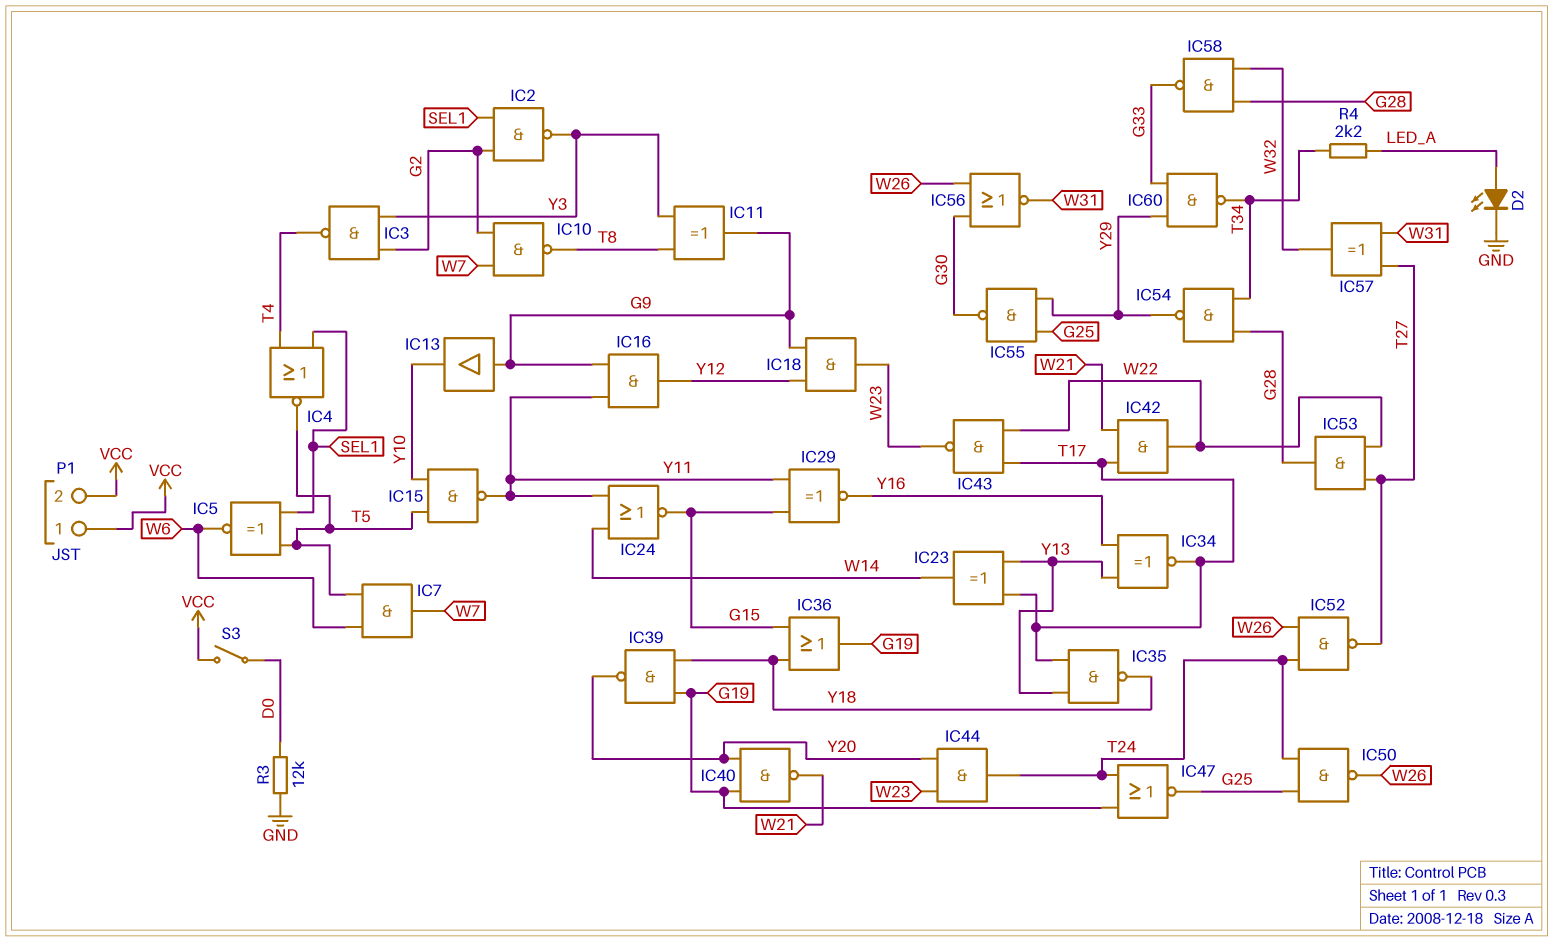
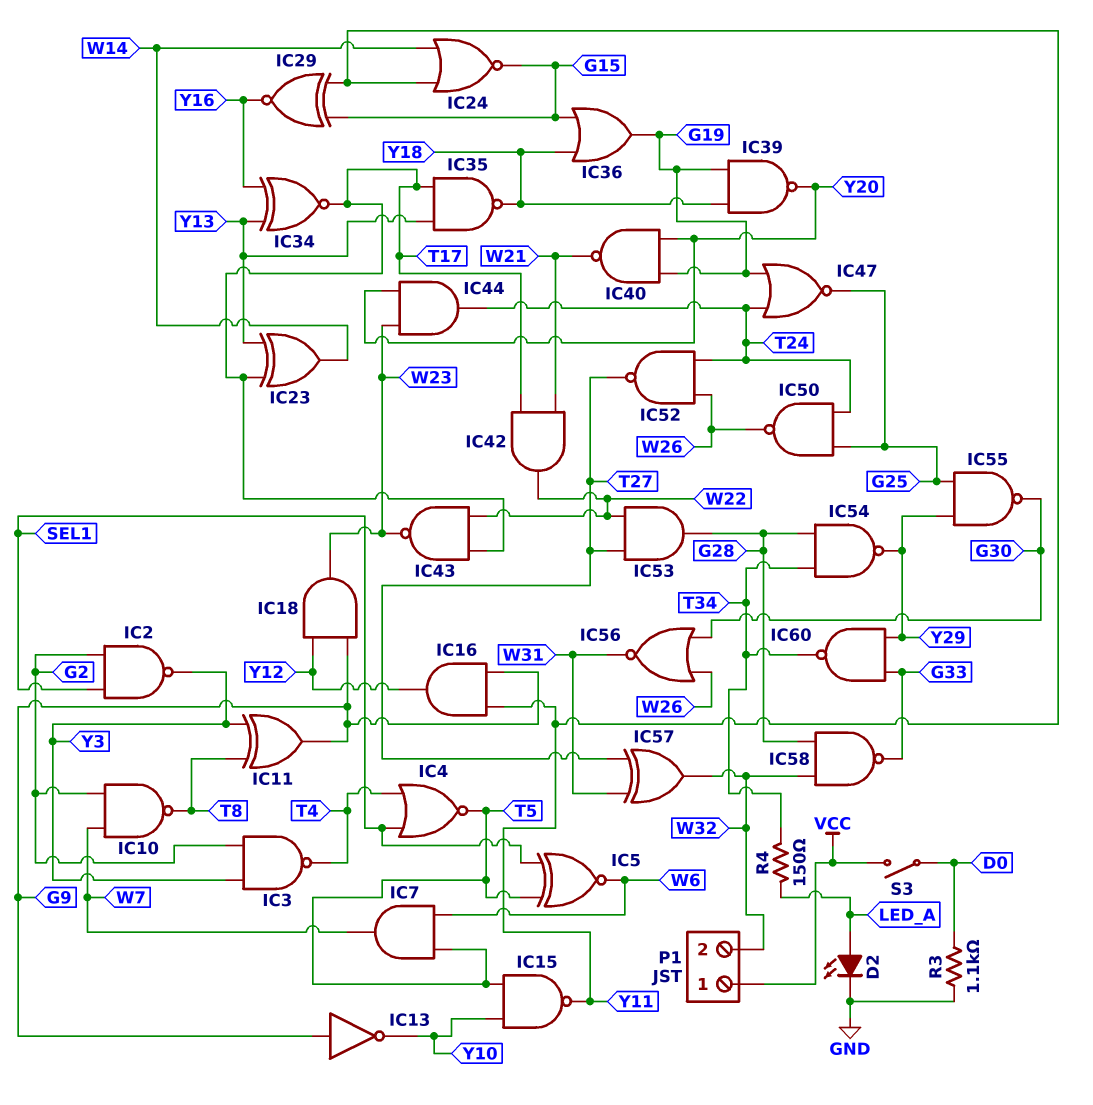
IC13: buffer (in G9, out Y10) -> NOT (in G9, out Y10)
P1 pin 2: VCC -> W32
R3: 12k (D0, GND) -> 1.1k (D0, GND)
R4: 2.2k (LED_A, T34) -> 150 (LED_A, T34)

